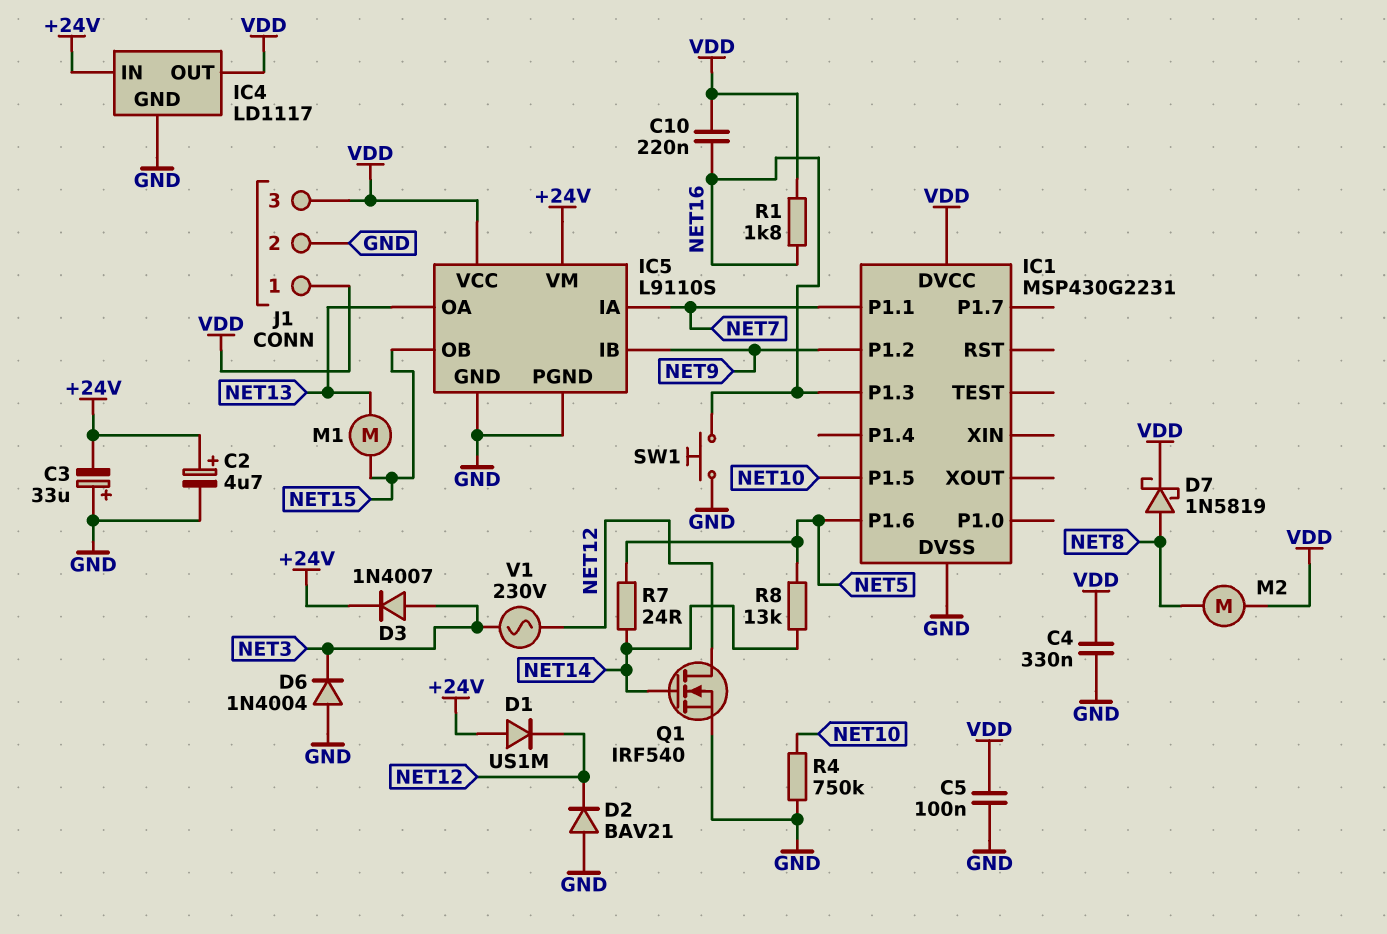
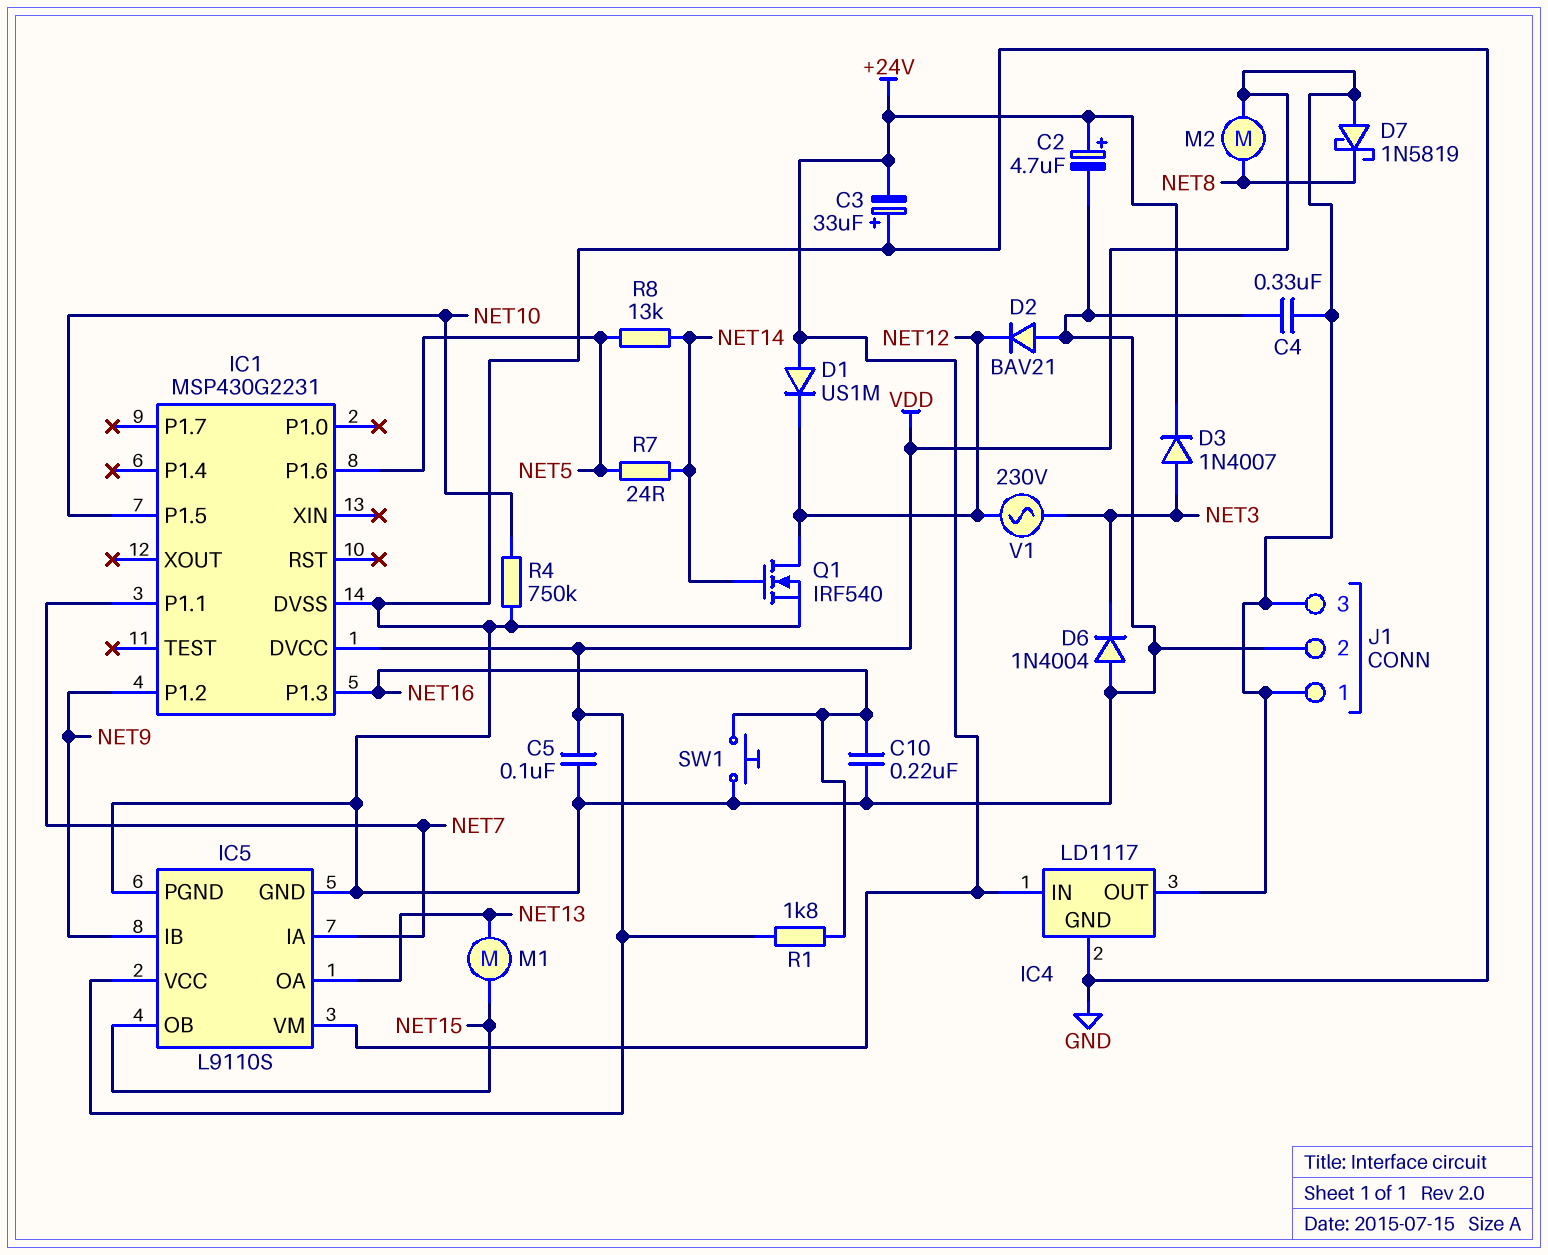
C10: 220nF (NET16, VDD) -> 220nF (GND, NET16)
D7: schottky 1N5819 (A NET8, K VDD) -> schottky 1N5819 (A VDD, K NET8)

